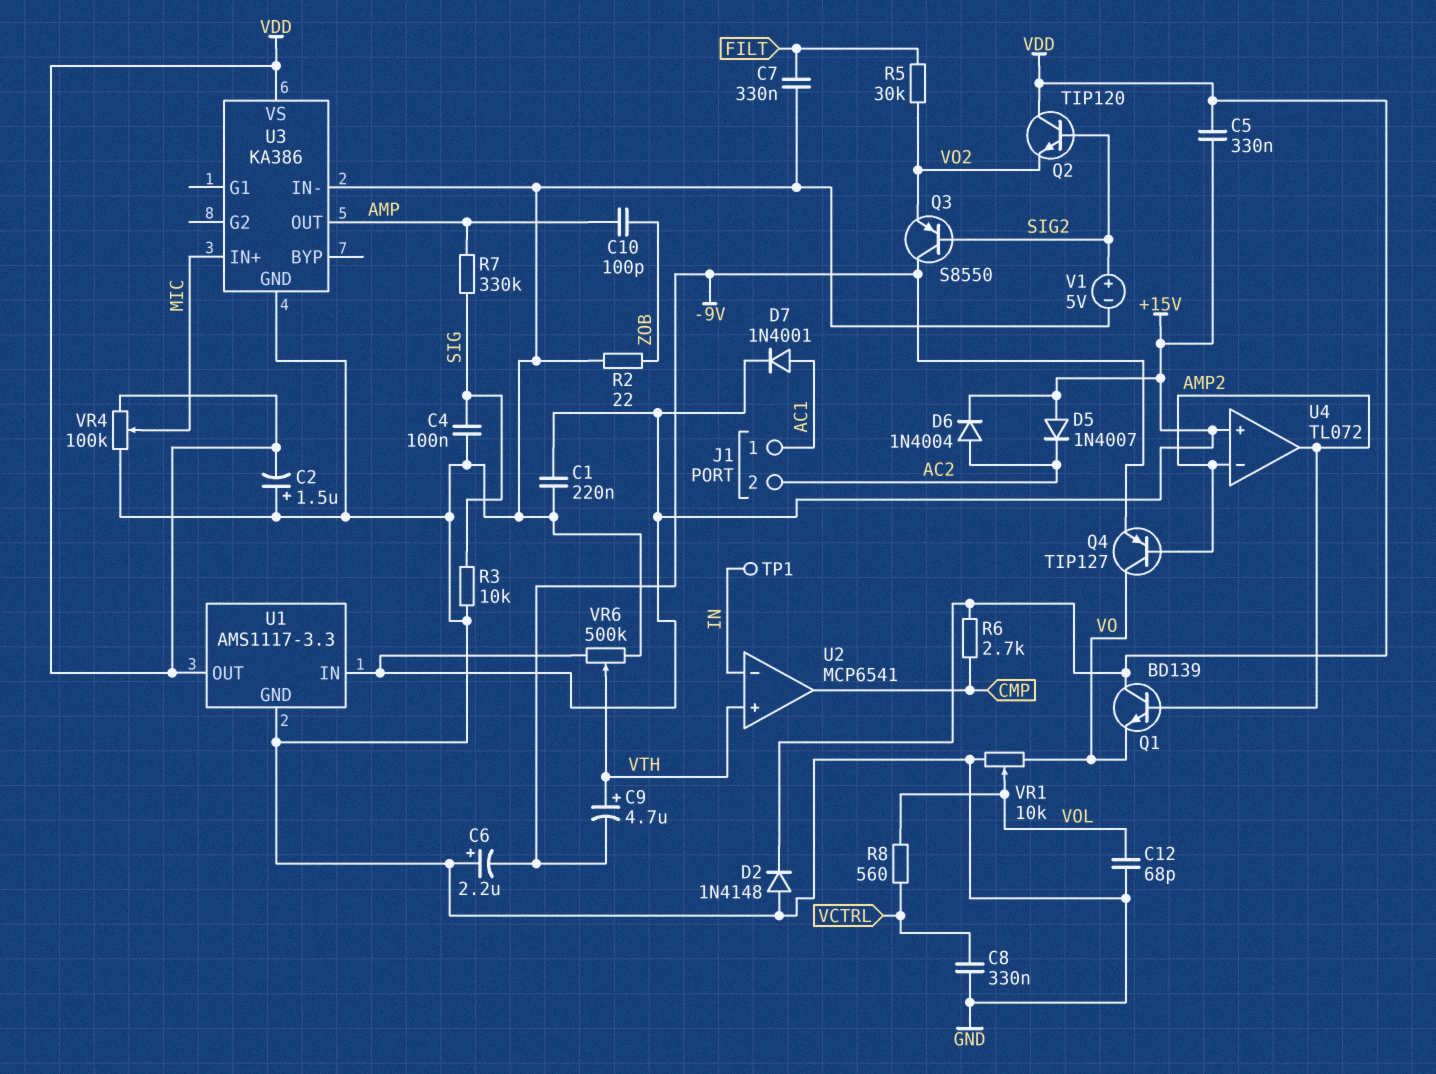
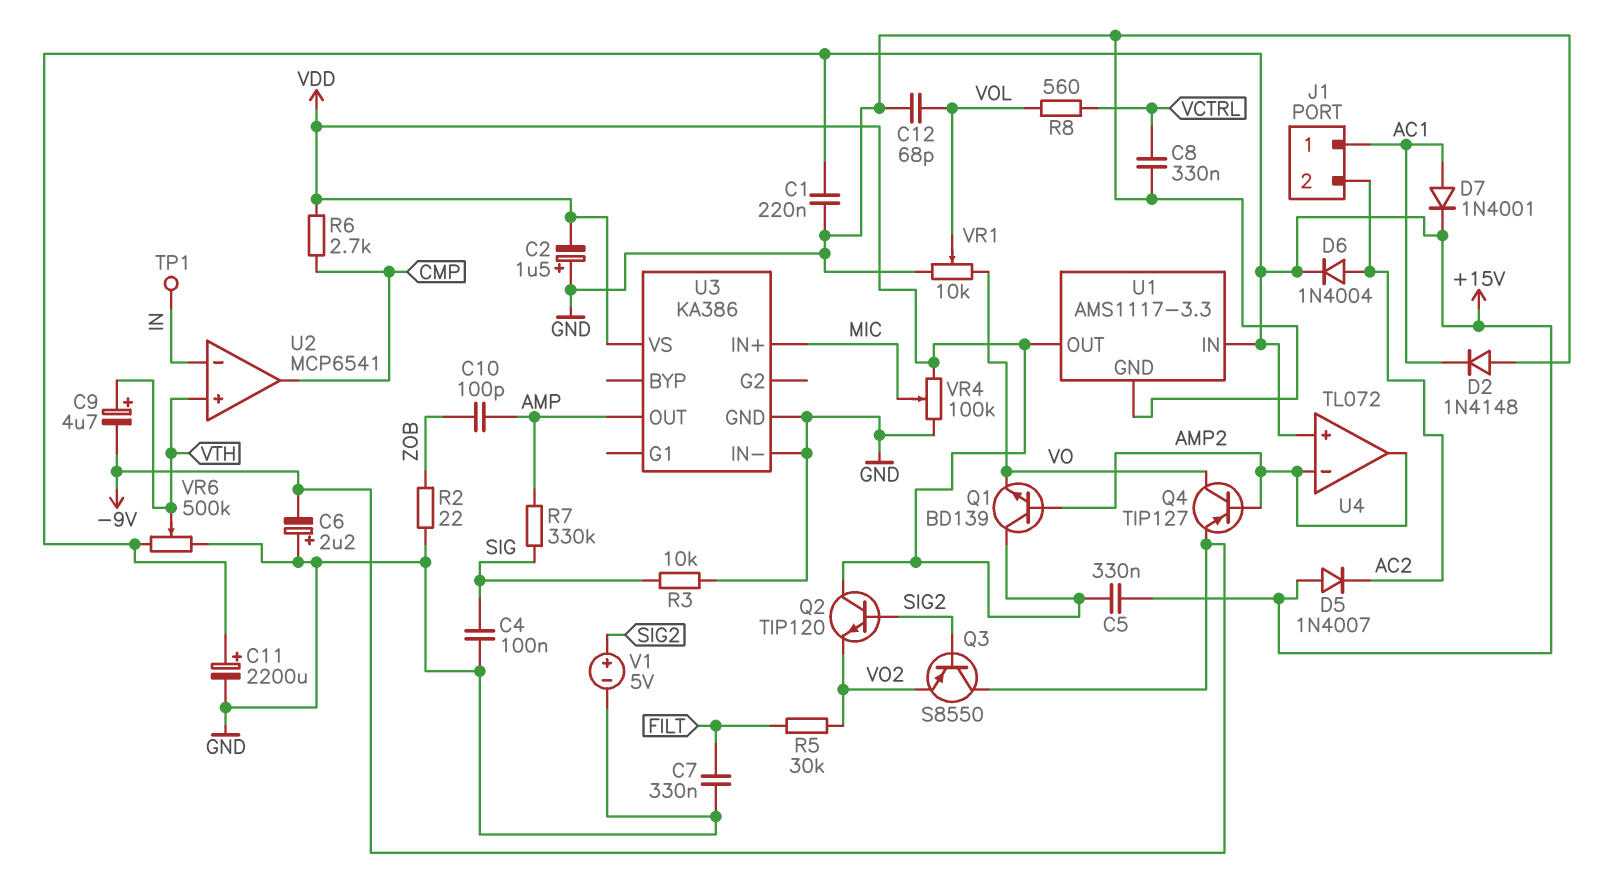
C11: none -> 2200uF (plus +15V, minus GND)
D2: diode 1N4148 (A GND, K VDD) -> diode 1N4148 (A GND, K AC1)

